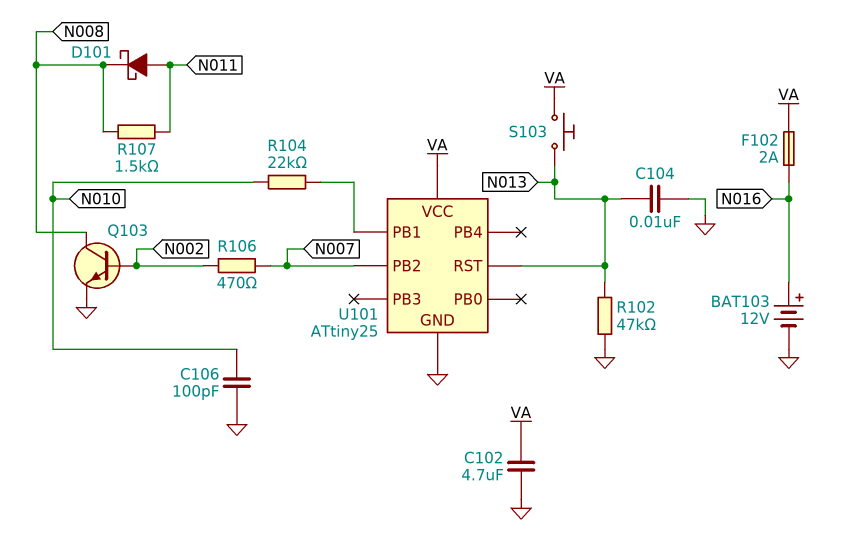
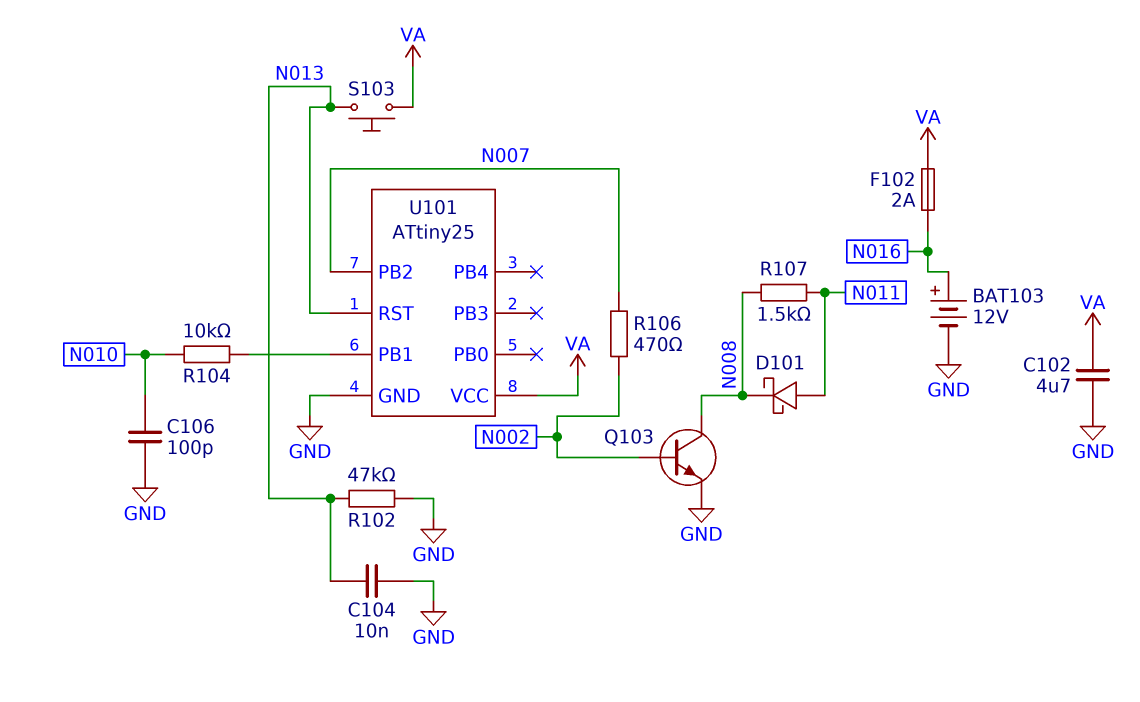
R104: 22k (N010, U101/PB1) -> 10k (N010, U101/PB1)

